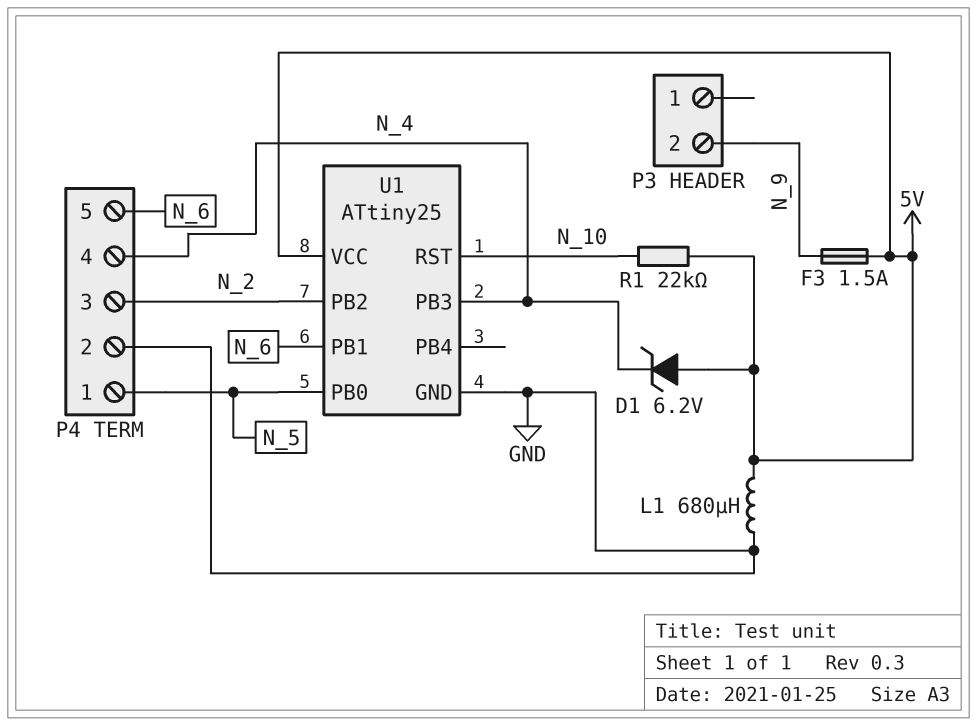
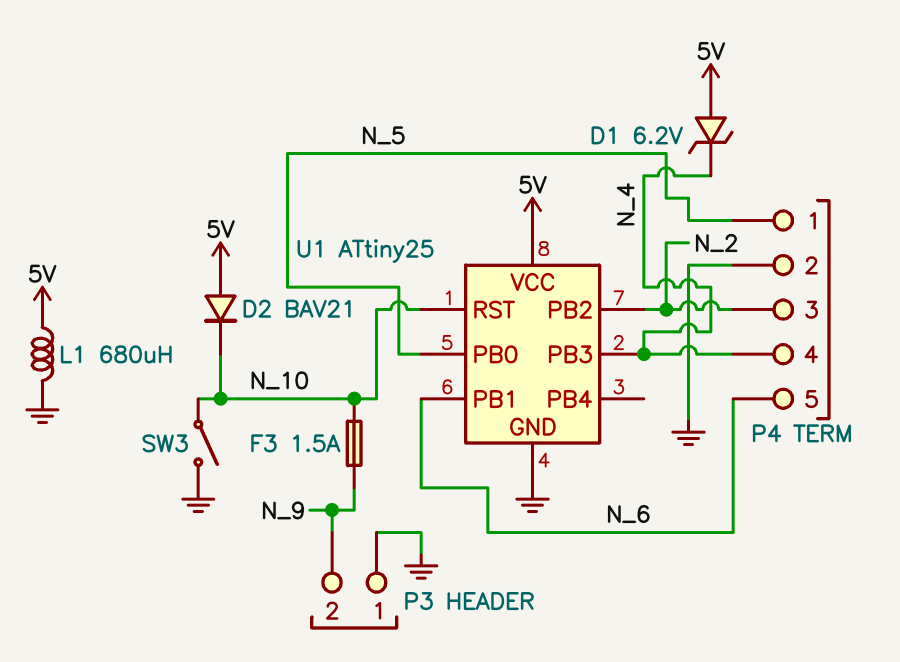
D2: none -> diode BAV21 (A 5V, K N_10)
F3: 1.5A (5V, N_9) -> 1.5A (N_9, N_10)
P3 pin 1: none -> GND
R1: 22k (5V, N_10) -> none
SW3: none -> switch (GND, N_10)

